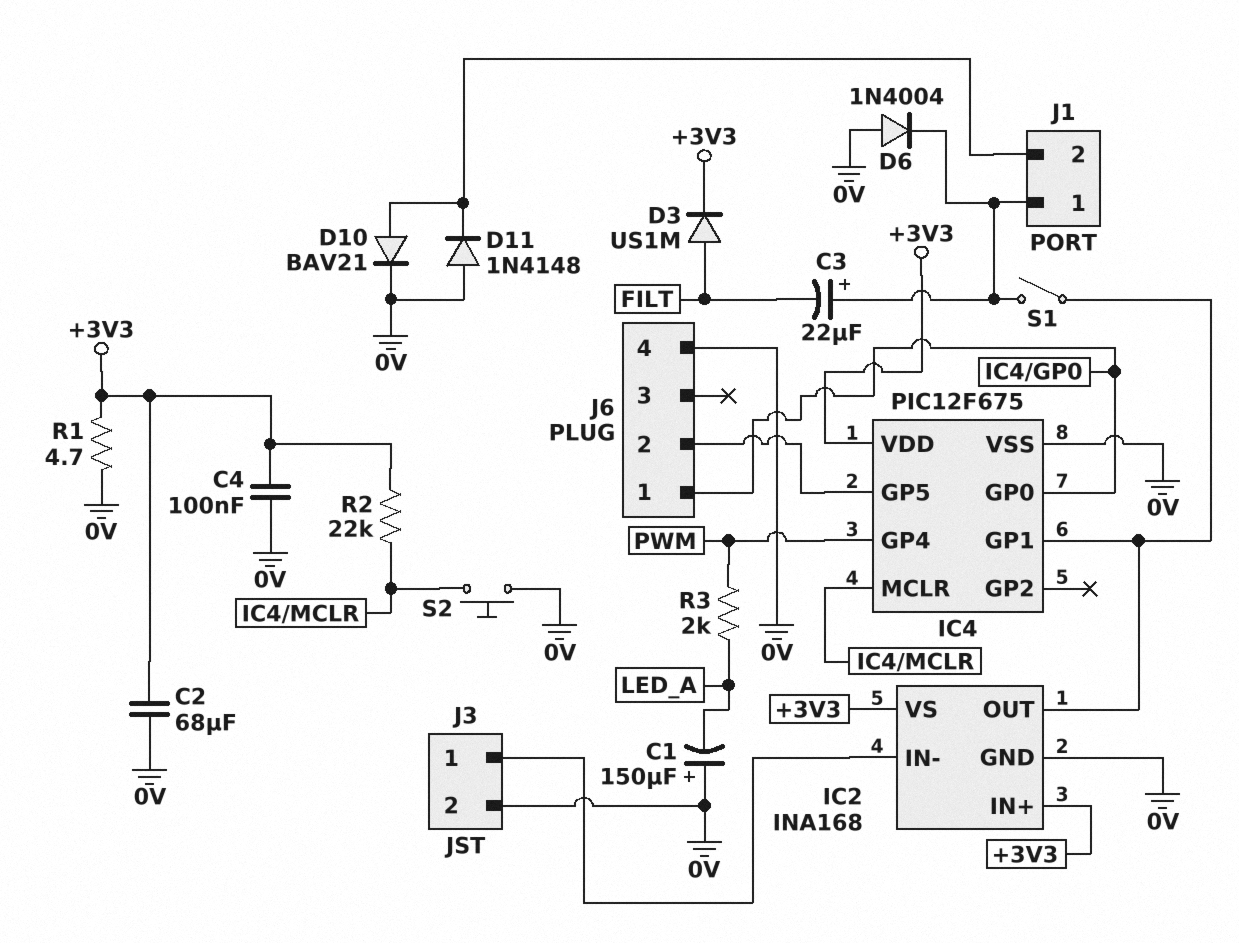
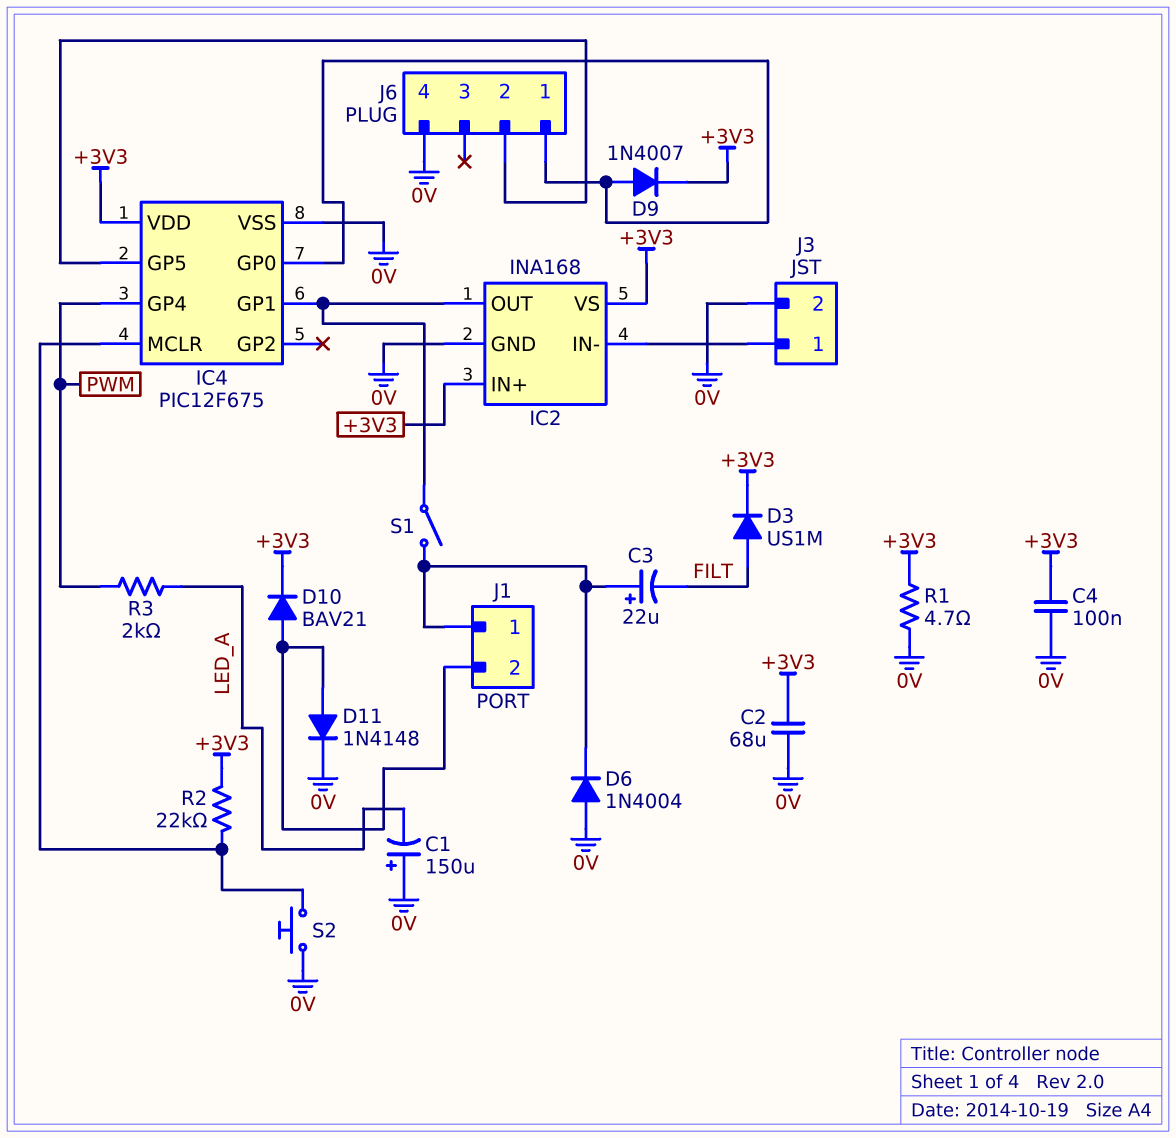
D9: none -> diode 1N4007 (A IC4/GP0, K +3V3)
D10: diode BAV21 (A J1/2, K 0V) -> diode BAV21 (A J1/2, K +3V3)
D11: diode 1N4148 (A 0V, K J1/2) -> diode 1N4148 (A J1/2, K 0V)

